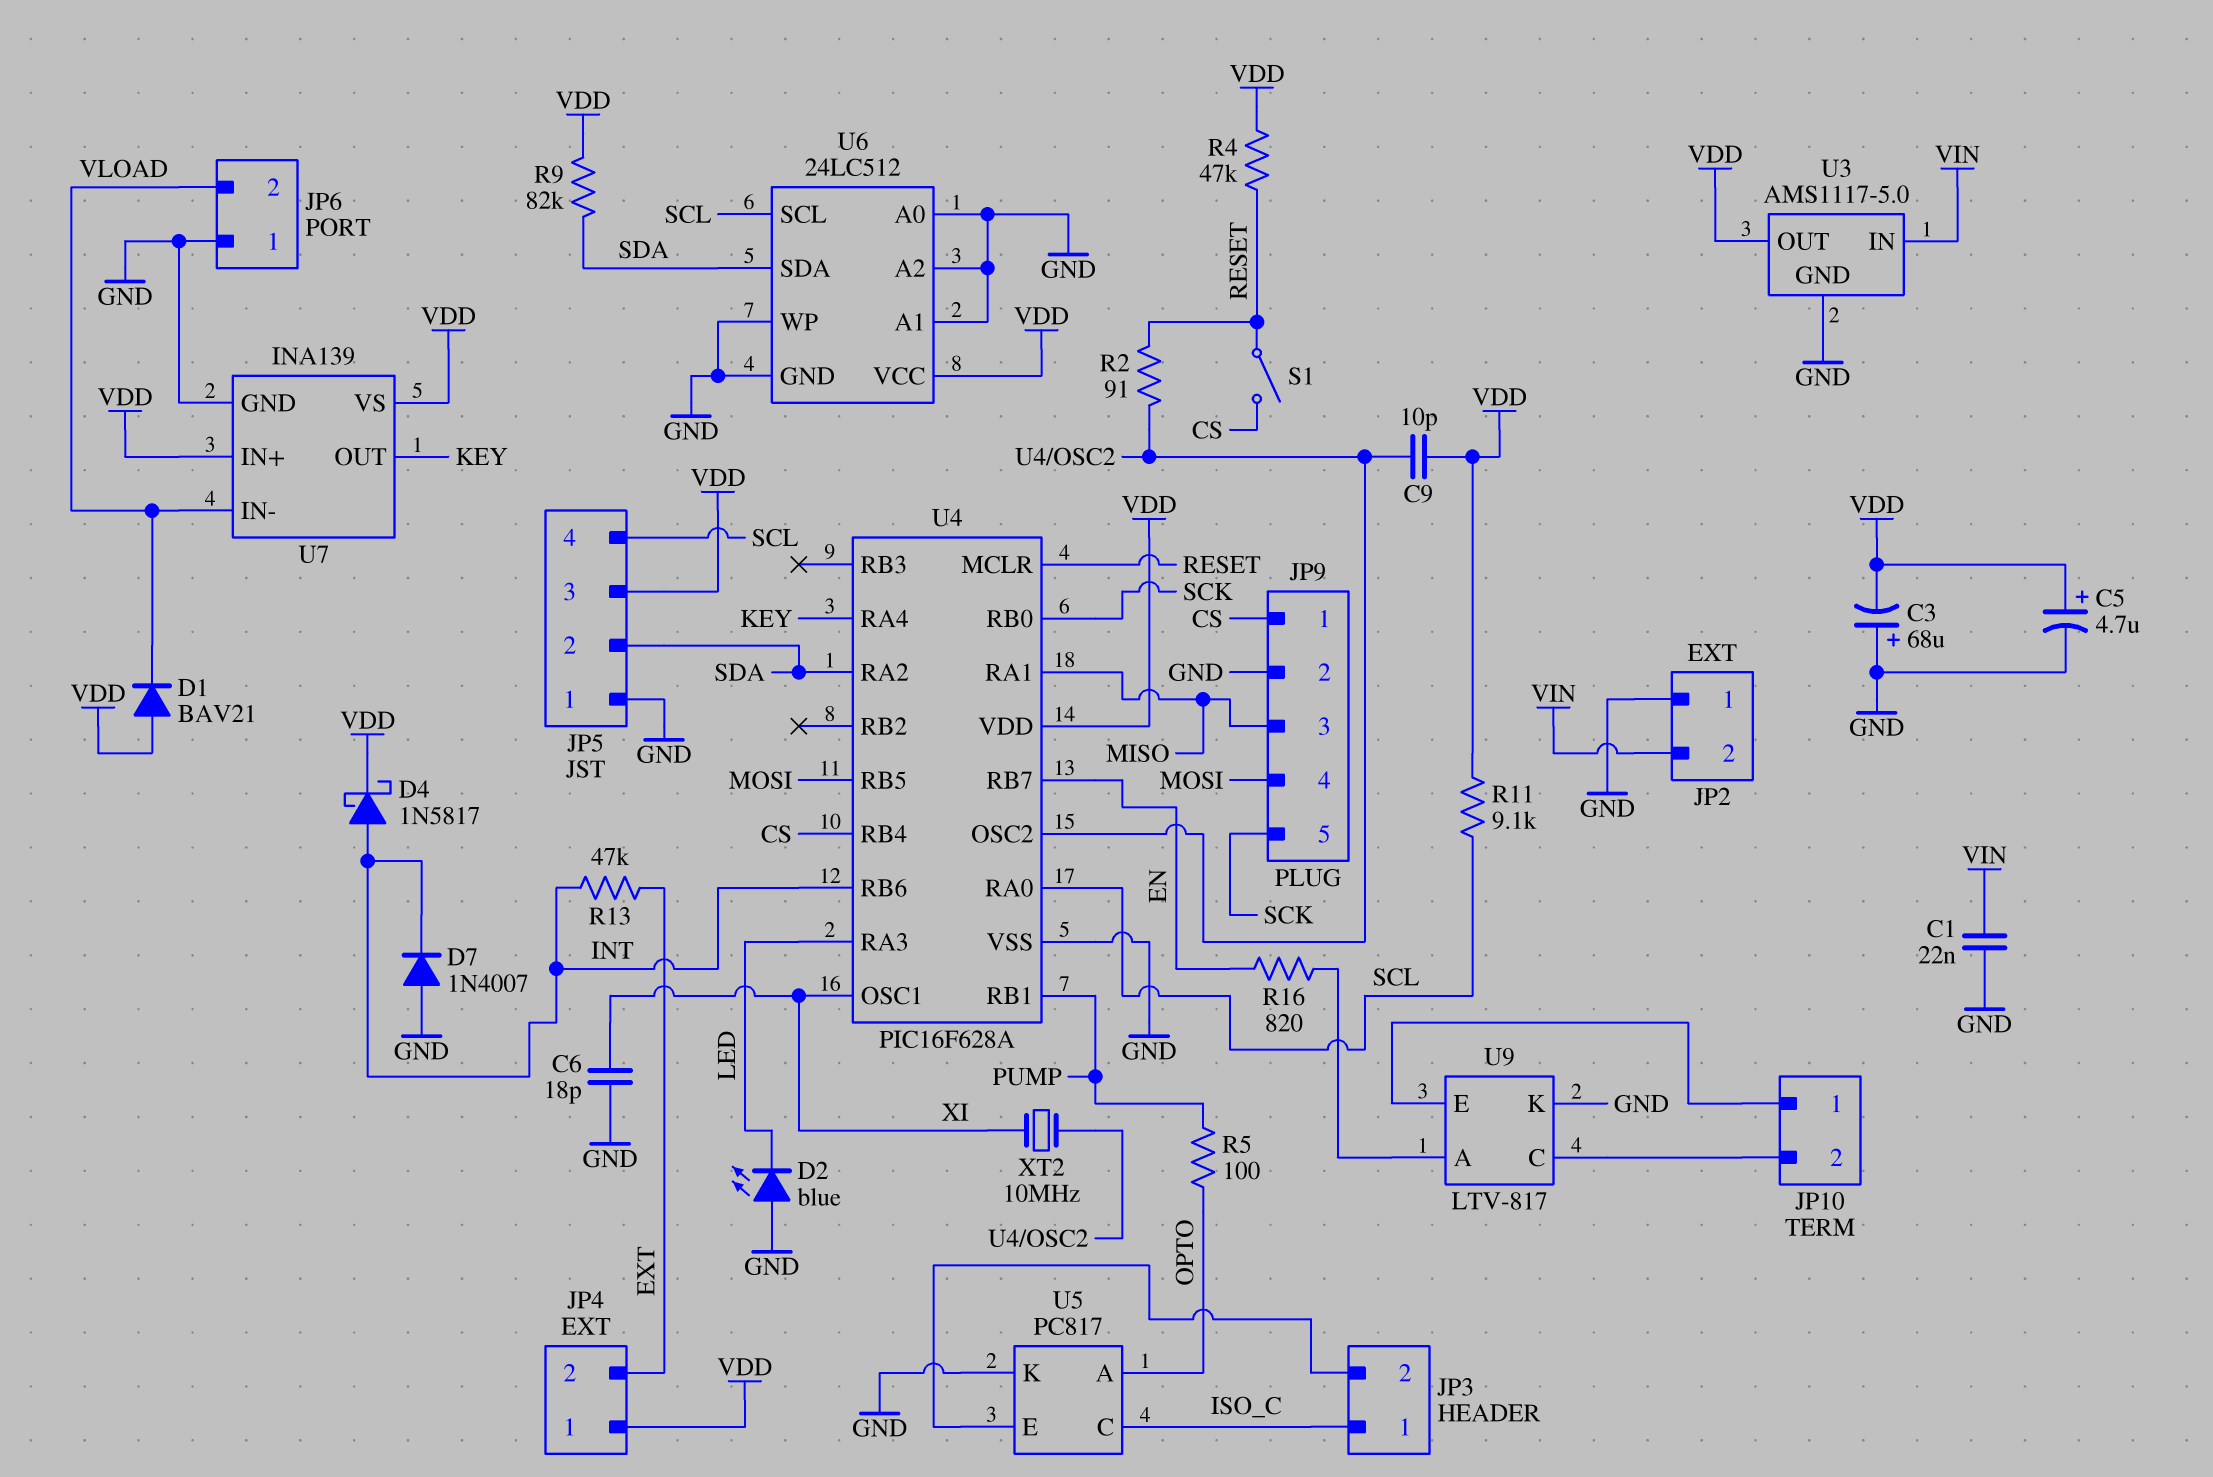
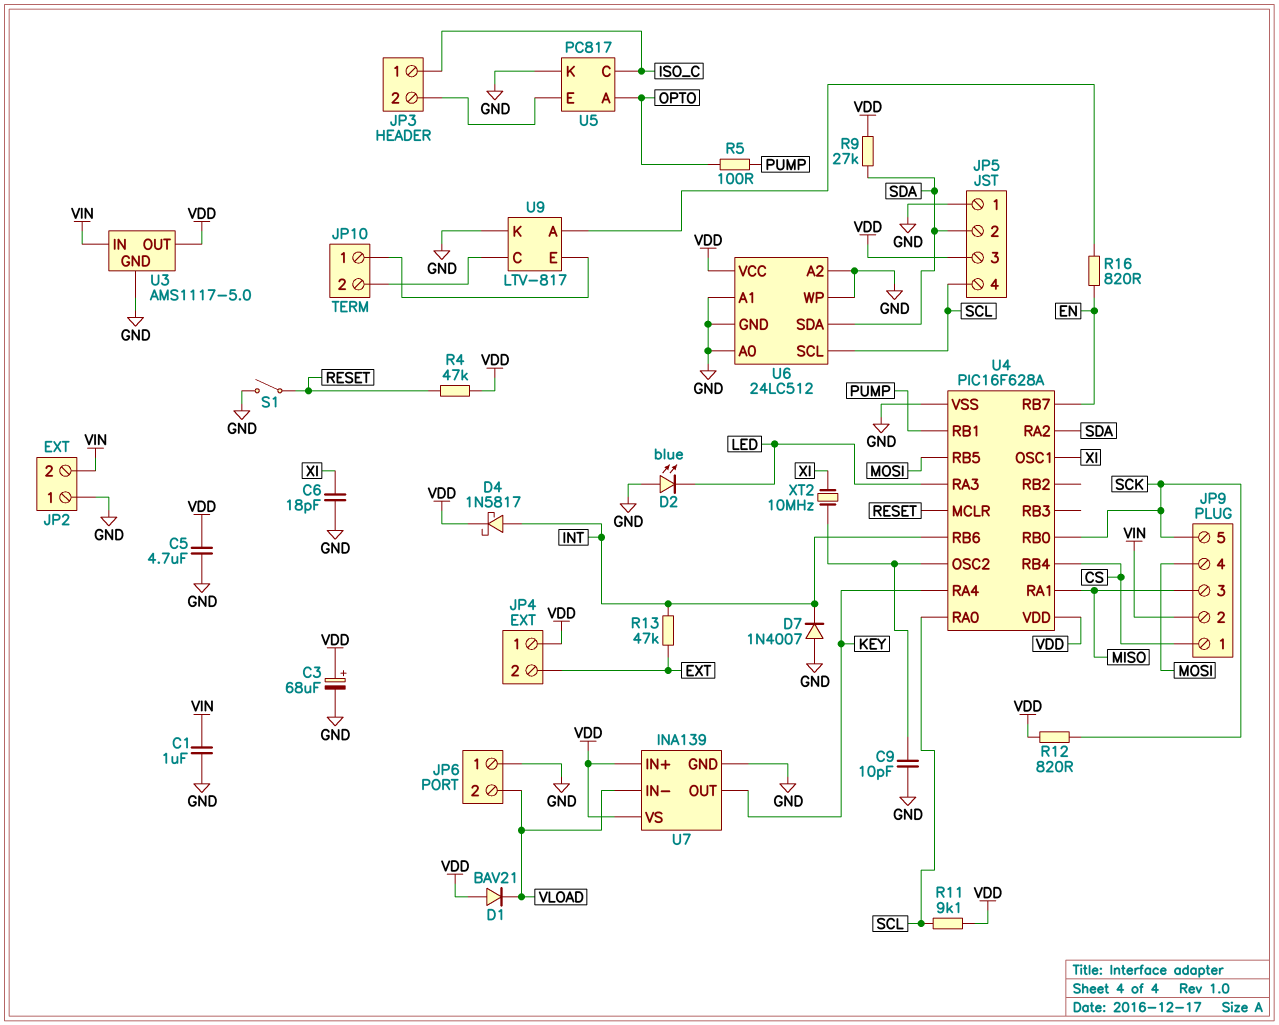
C1: 22nF (GND, VIN) -> 1uF (GND, VIN)
C3: 68uF (plus GND, minus VDD) -> 68uF (plus VDD, minus GND)
C5: 4.7uF (plus VDD, minus GND) -> 4.7uF (GND, VDD)
C9: 10pF (U4/OSC2, VDD) -> 10pF (GND, U4/OSC2)
JP9 pin 2: GND -> VIN
R2: 91 (RESET, U4/OSC2) -> none
R9: 82k (SDA, VDD) -> 27k (SDA, VDD)
R12: none -> 820 (SCK, VDD)
S1: switch (CS, RESET) -> switch (GND, RESET)

